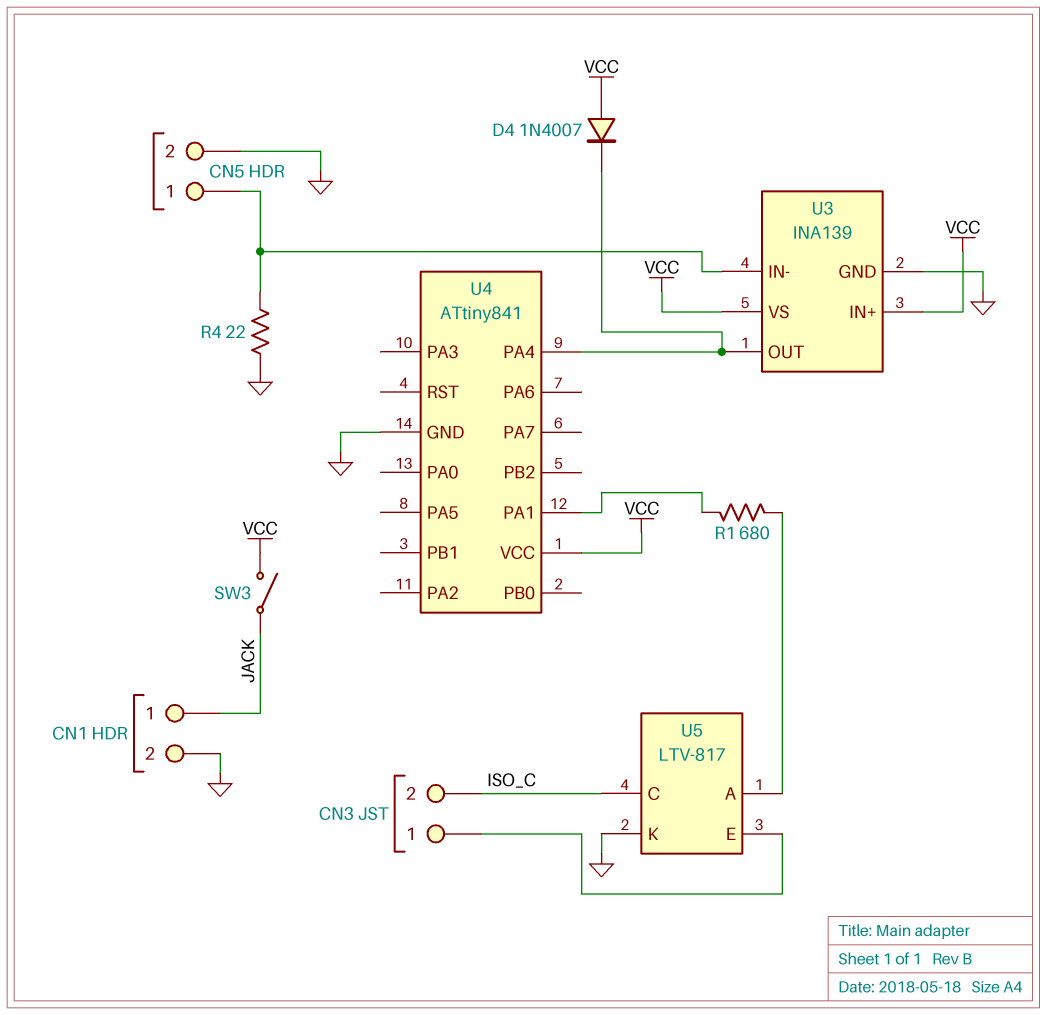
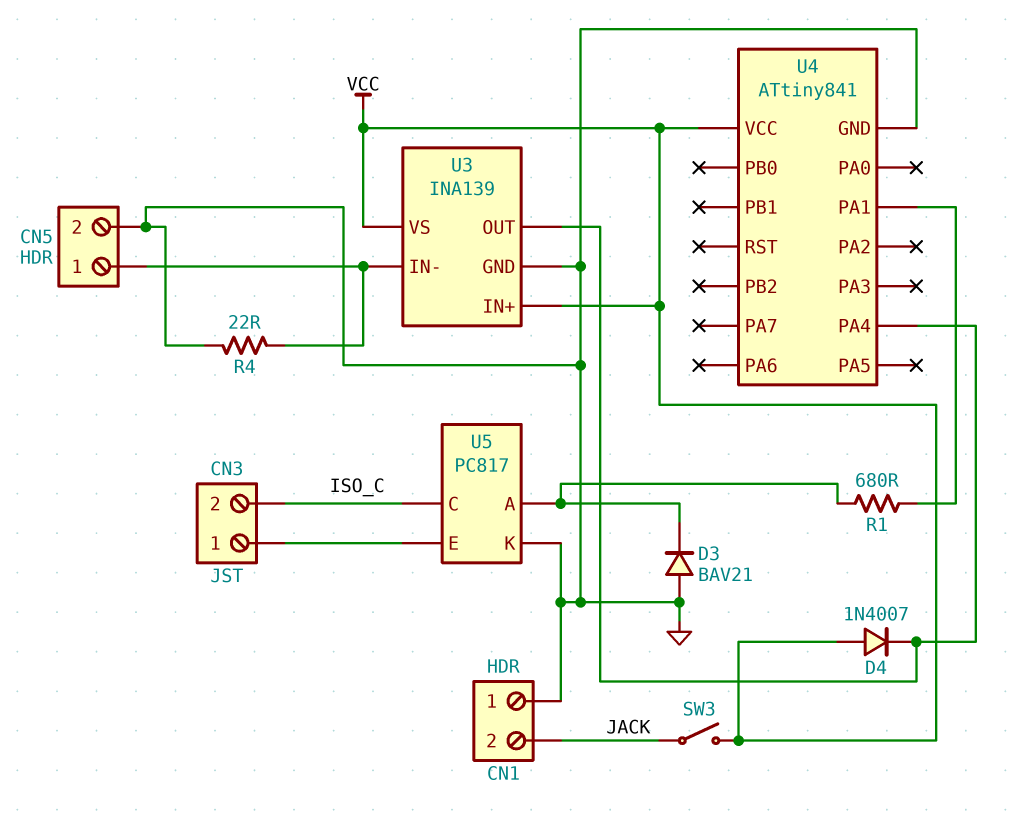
CN1 pin 1: JACK -> GND
CN1 pin 2: GND -> JACK
D3: none -> diode BAV21 (A GND, K U5/A)
U5: LTV-817 -> PC817

